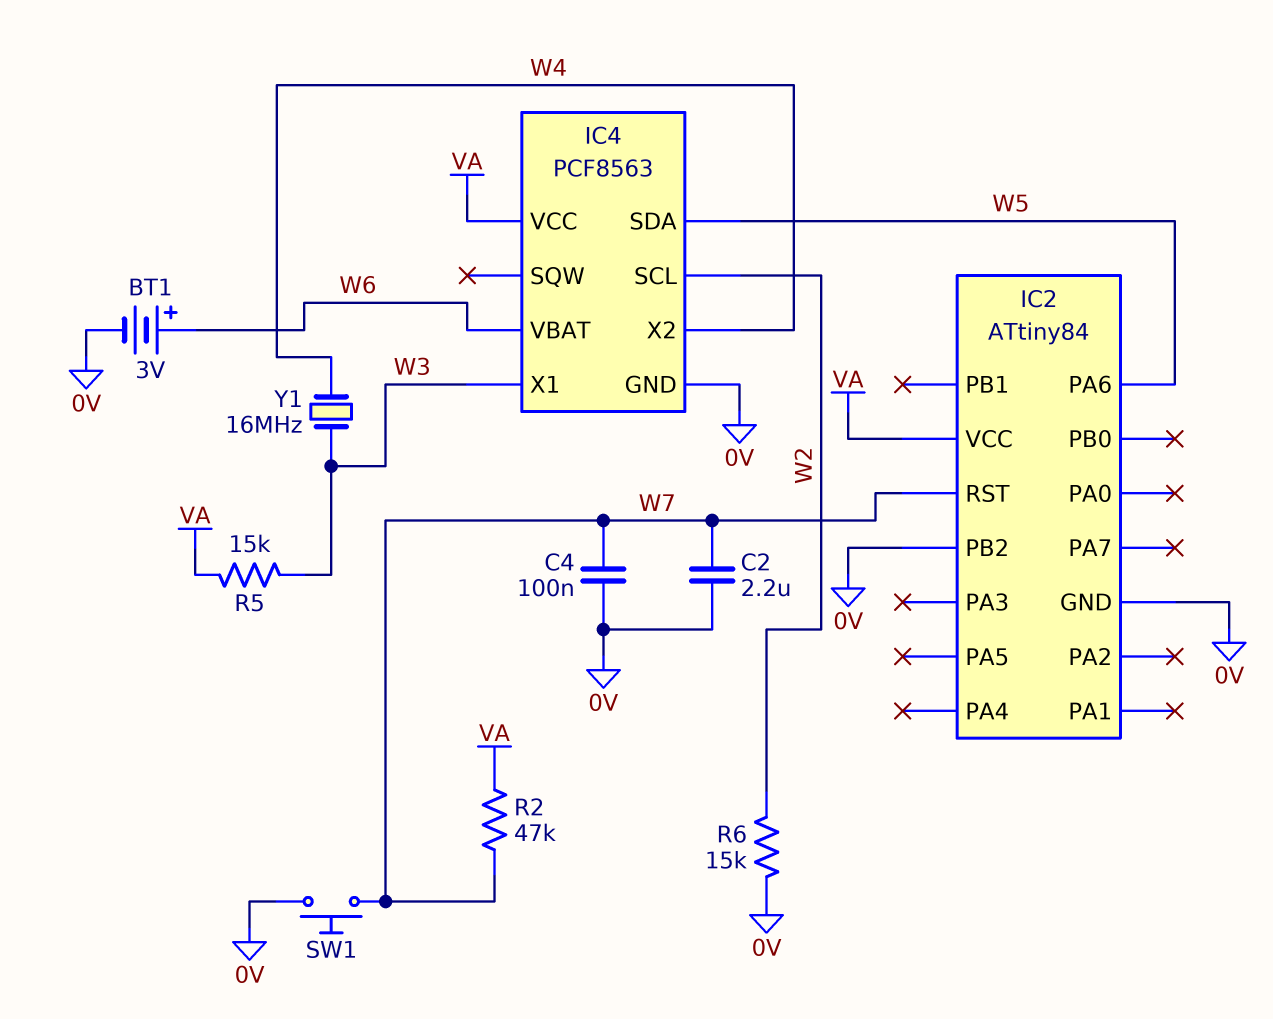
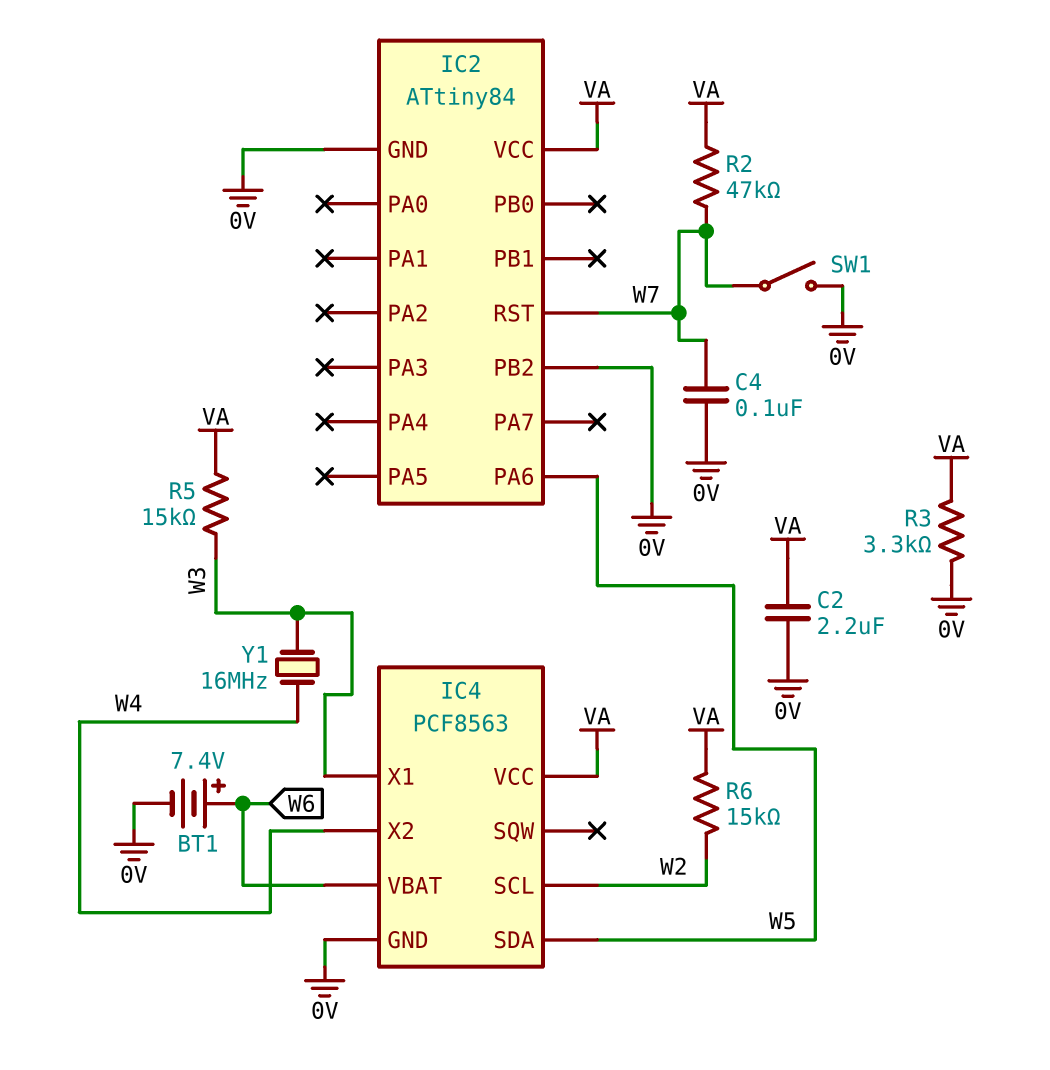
BT1: 3V (plus W6, minus 0V) -> 7.4V (plus W6, minus 0V)
C2: 2.2uF (0V, W7) -> 2.2uF (0V, VA)
R3: none -> 3.3k (0V, VA)
R6: 15k (0V, W2) -> 15k (VA, W2)
SW1: button (0V, W7) -> switch (0V, W7)

